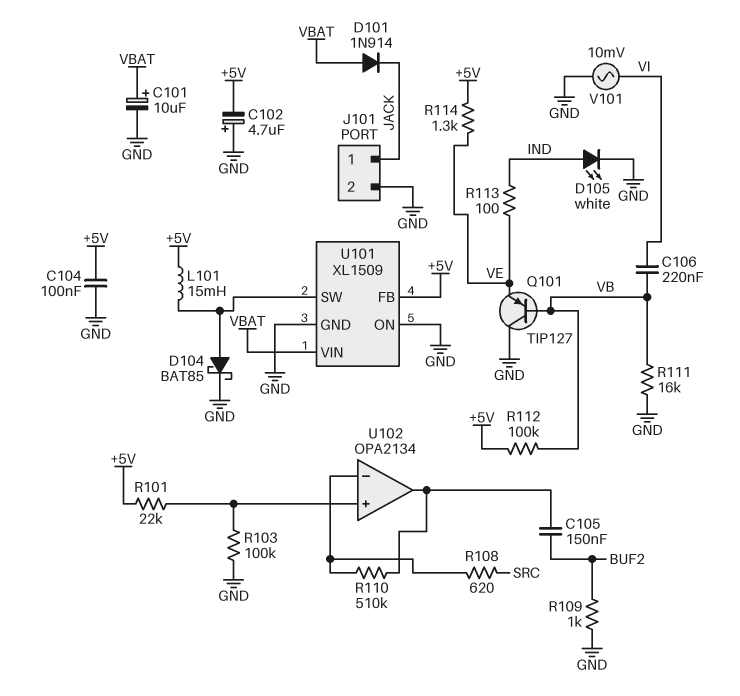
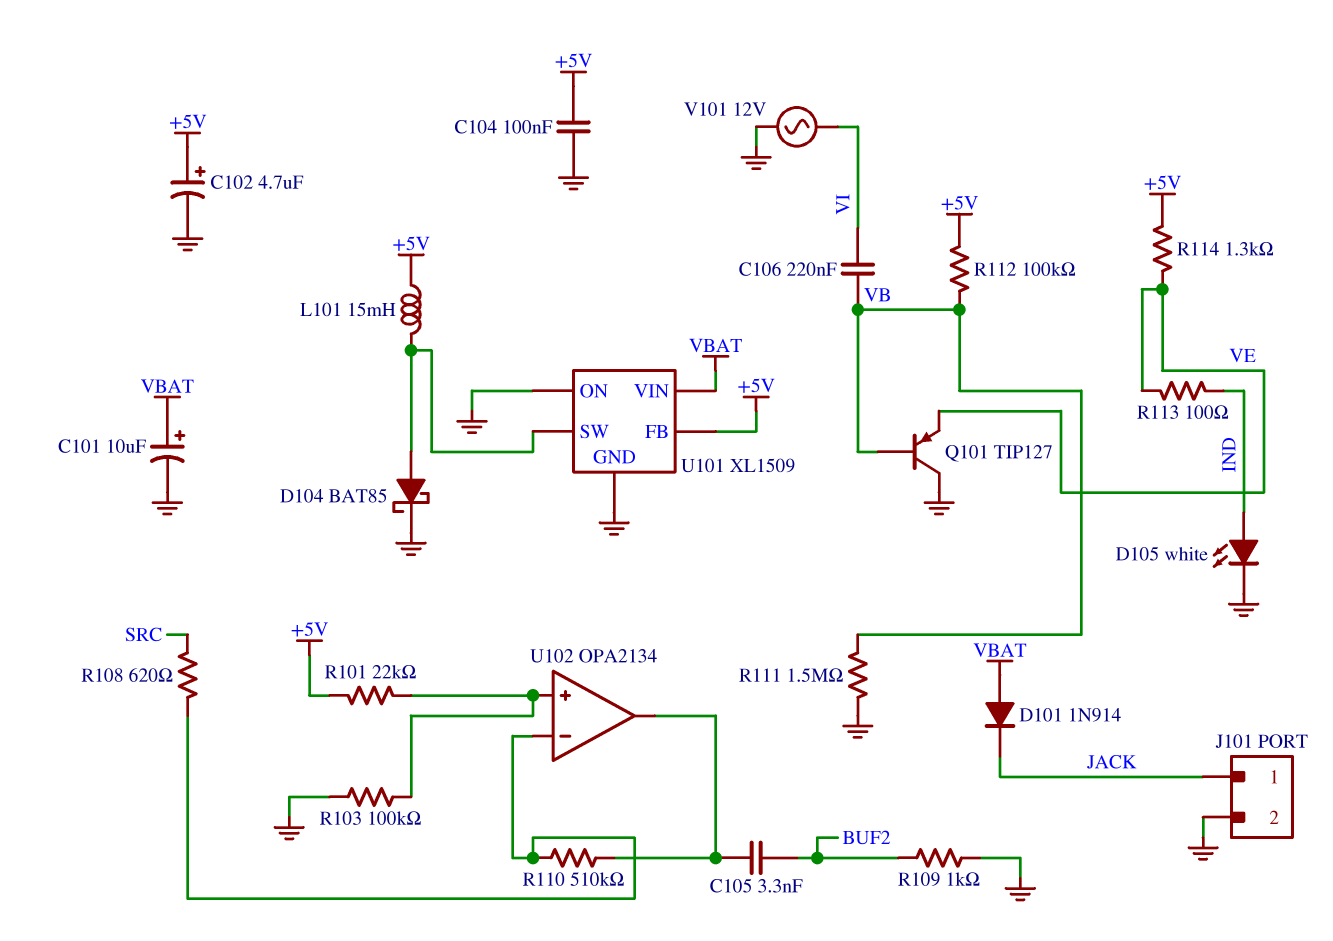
C102: 4.7uF (plus GND, minus +5V) -> 4.7uF (plus +5V, minus GND)
C105: 150nF (BUF2, U102/out) -> 3.3nF (BUF2, U102/out)
R111: 16k (GND, VB) -> 1.5M (GND, VB)
V101: AC 10mV (GND, VI) -> AC 12V (GND, VI)

